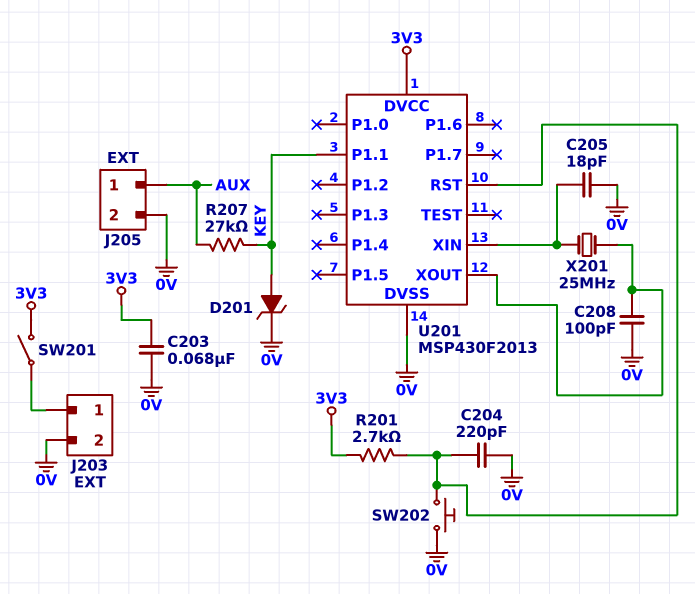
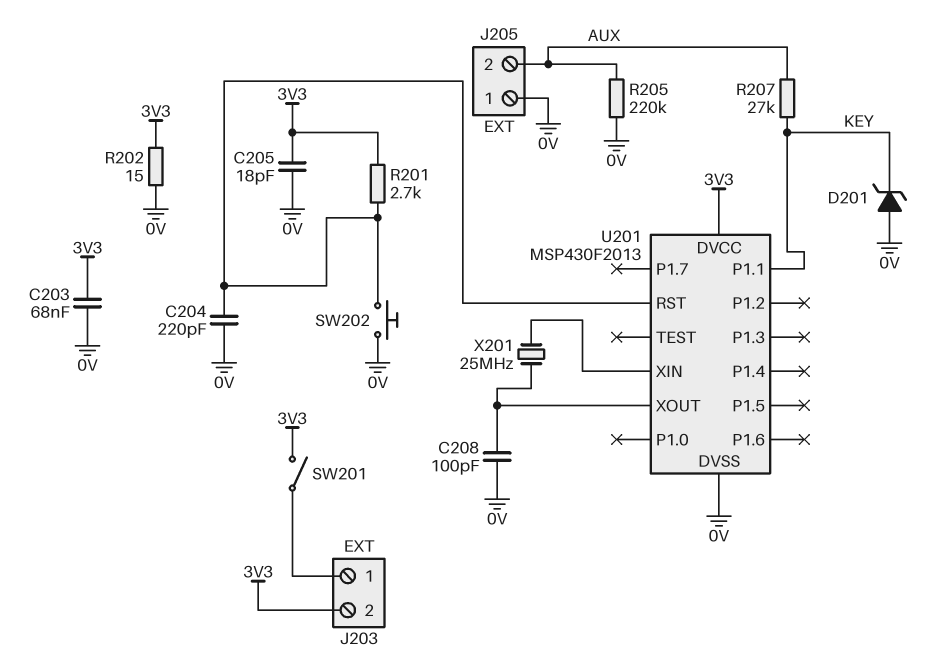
C205: 18pF (0V, U201/XIN) -> 18pF (0V, 3V3)
D201: zener (A KEY, K 0V) -> zener (A 0V, K KEY)
J203 pin 2: 0V -> 3V3
J205 pin 1: AUX -> 0V
J205 pin 2: 0V -> AUX
R202: none -> 15 (0V, 3V3)
R205: none -> 220k (0V, AUX)

